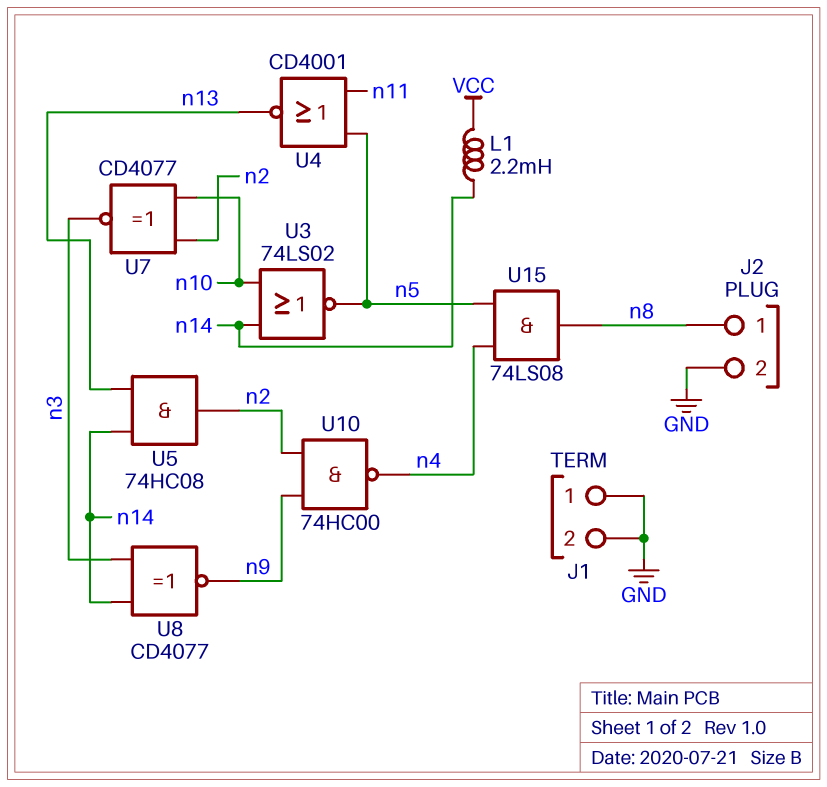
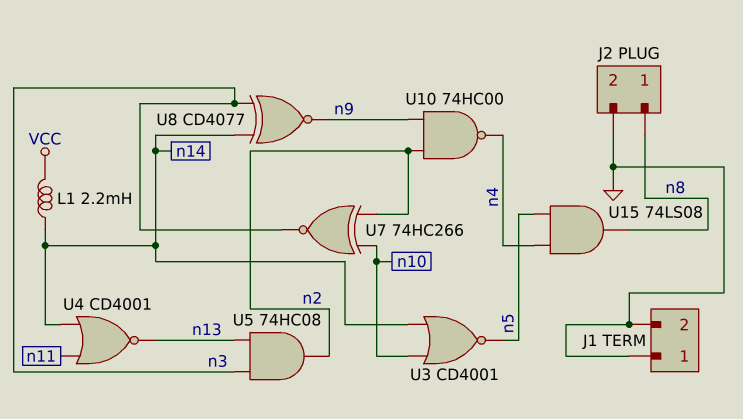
U3: NOR 74LS02 (in n10, in n14, out n5) -> NOR CD4001 (in n10, in n14, out n5)
U4: NOR CD4001 (in n5, in n11, out n13) -> NOR CD4001 (in n11, in n14, out n13)
U5: AND 74HC08 (in n13, in n14, out n2) -> AND 74HC08 (in n3, in n13, out n2)
U7: XNOR CD4077 (in n2, in n10, out n3) -> XNOR 74HC266 (in n2, in n10, out n3)

